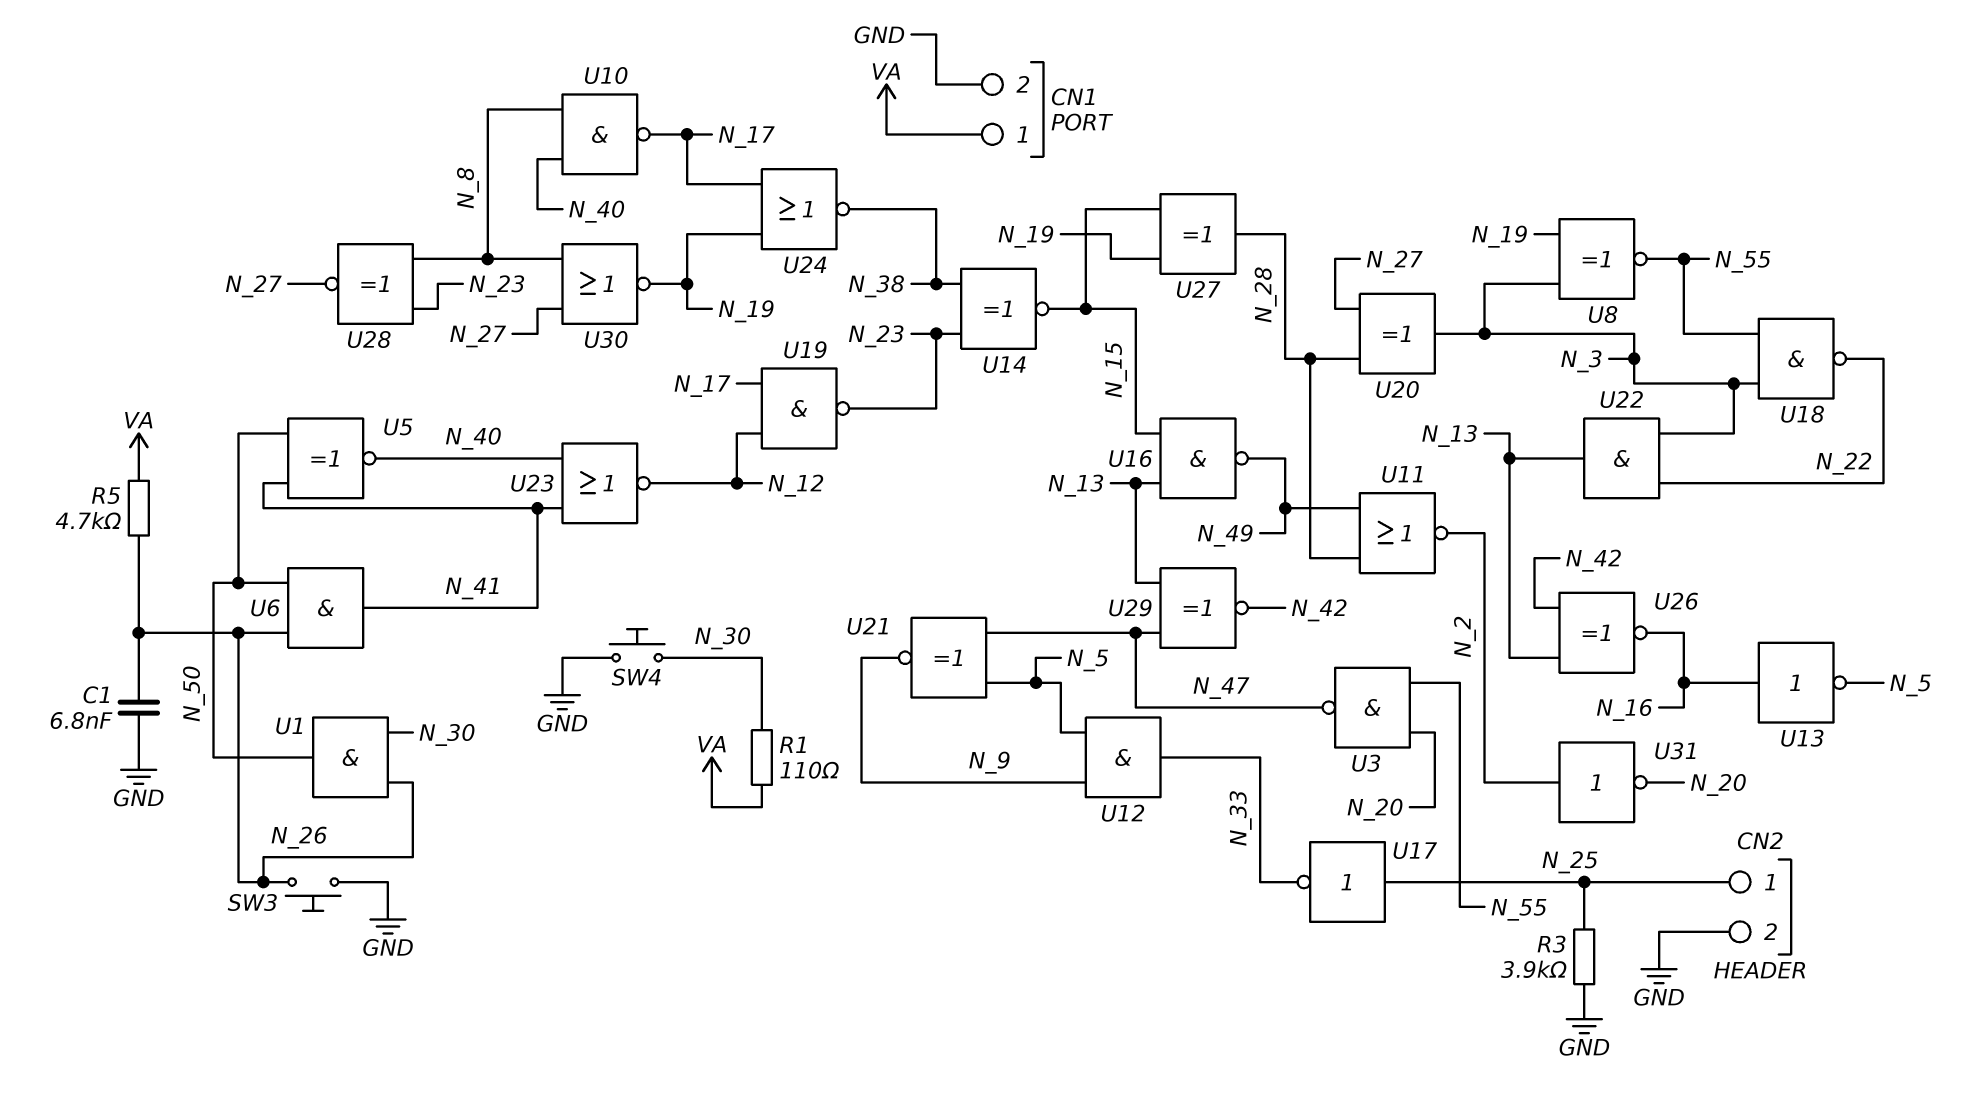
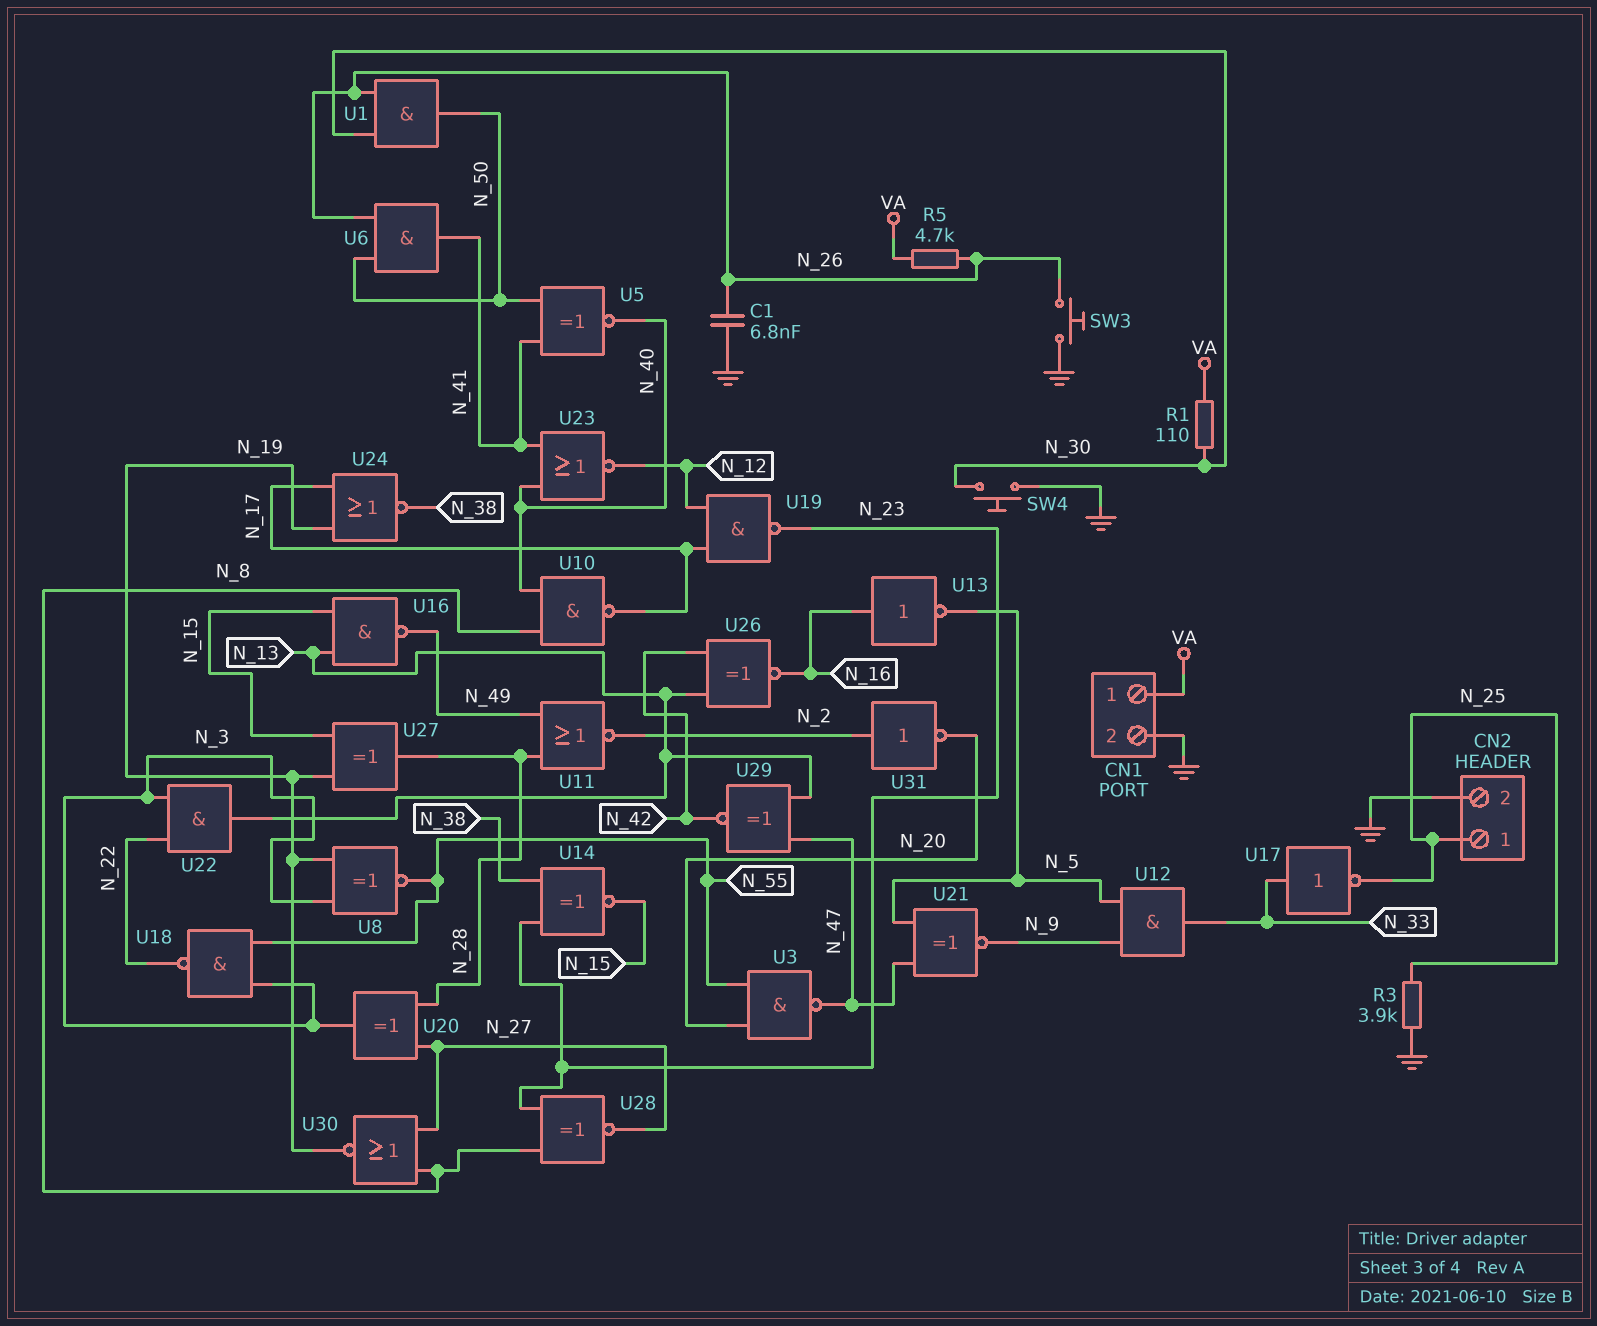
U17: NOT (in N_25, out N_33) -> NOT (in N_33, out N_25)

